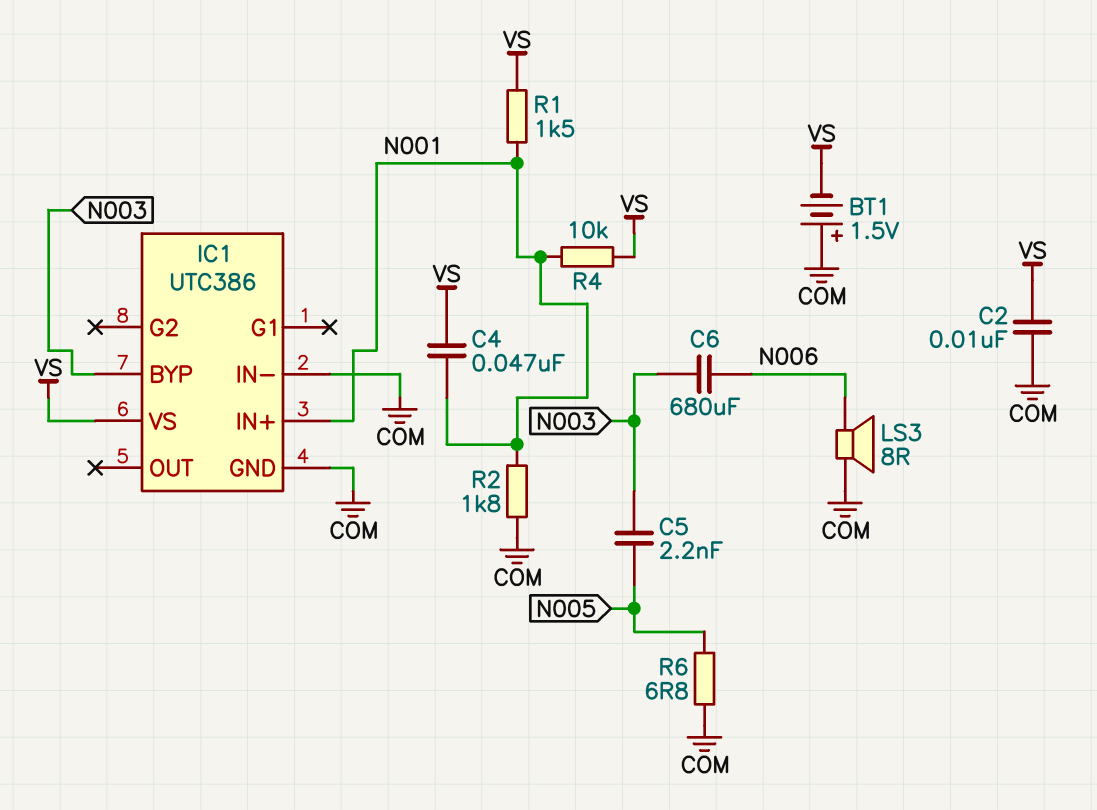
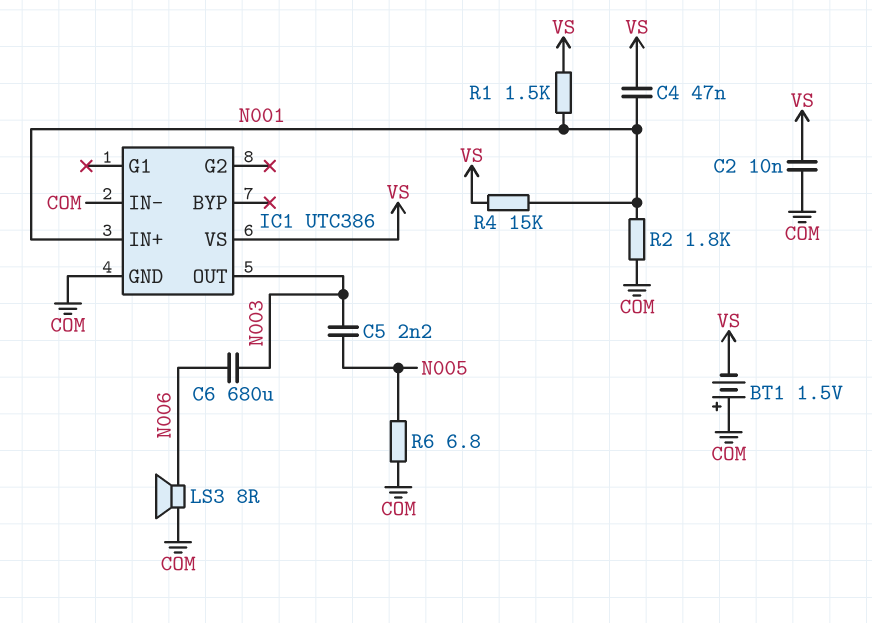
IC1 pin BYP: N003 -> none
IC1 pin OUT: none -> N003
R4: 10k (N001, VS) -> 15k (N001, VS)

